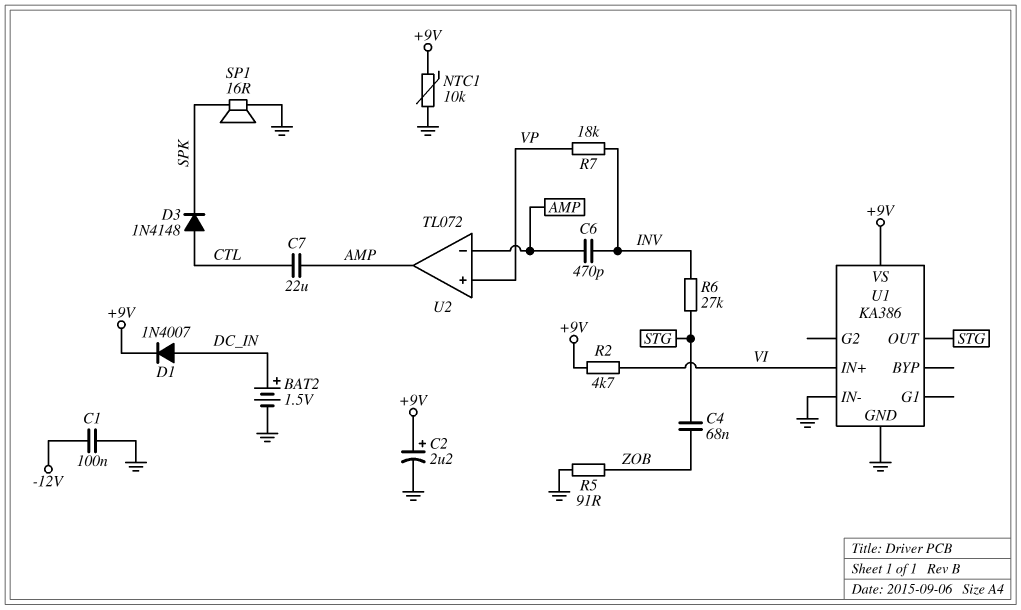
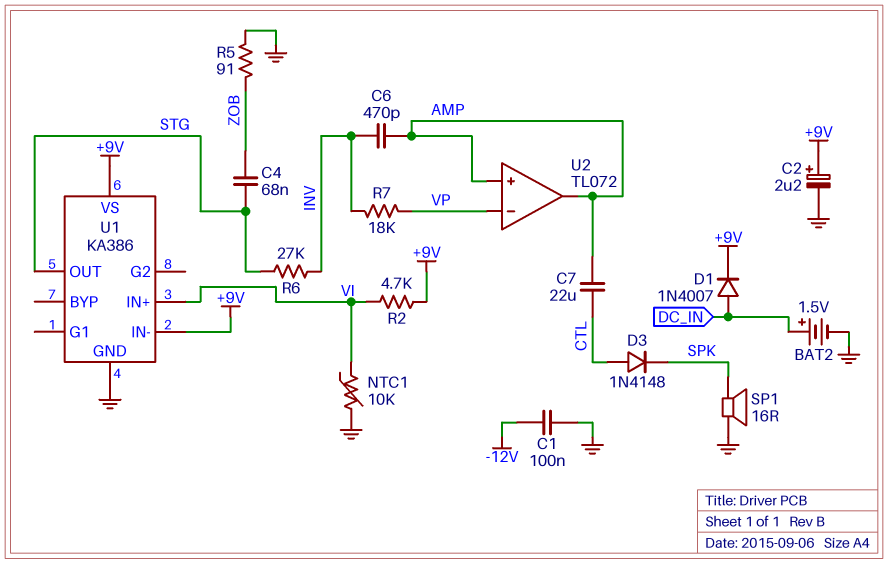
NTC1: 10k (+9V, GND) -> 10k (GND, VI)
U1 pin IN-: GND -> +9V
U2 pin in+: VP -> AMP
U2 pin in-: AMP -> VP

